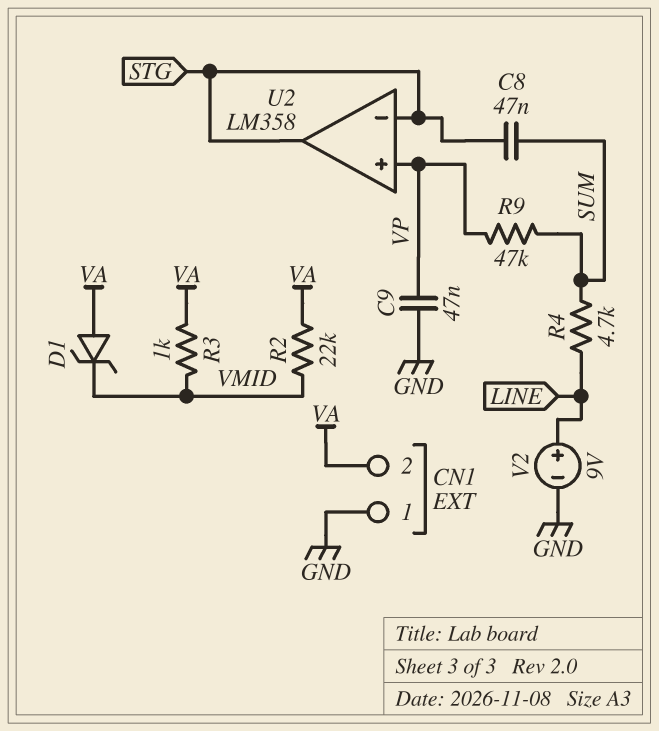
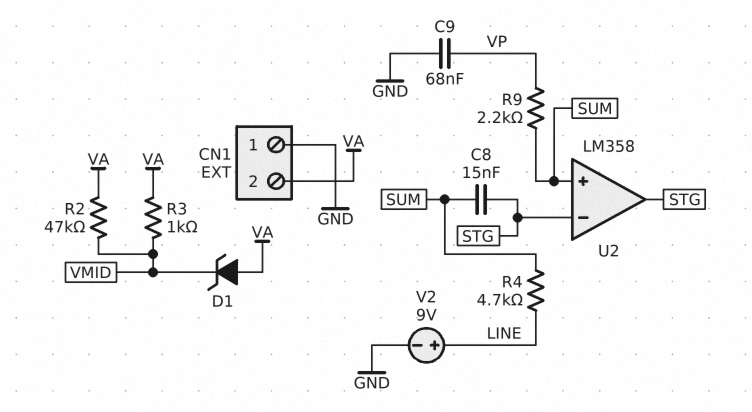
C8: 47nF (STG, SUM) -> 15nF (STG, SUM)
C9: 47nF (GND, VP) -> 68nF (GND, VP)
R2: 22k (VA, VMID) -> 47k (VA, VMID)
R9: 47k (SUM, VP) -> 2.2k (SUM, VP)
U2 pin in+: VP -> SUM

